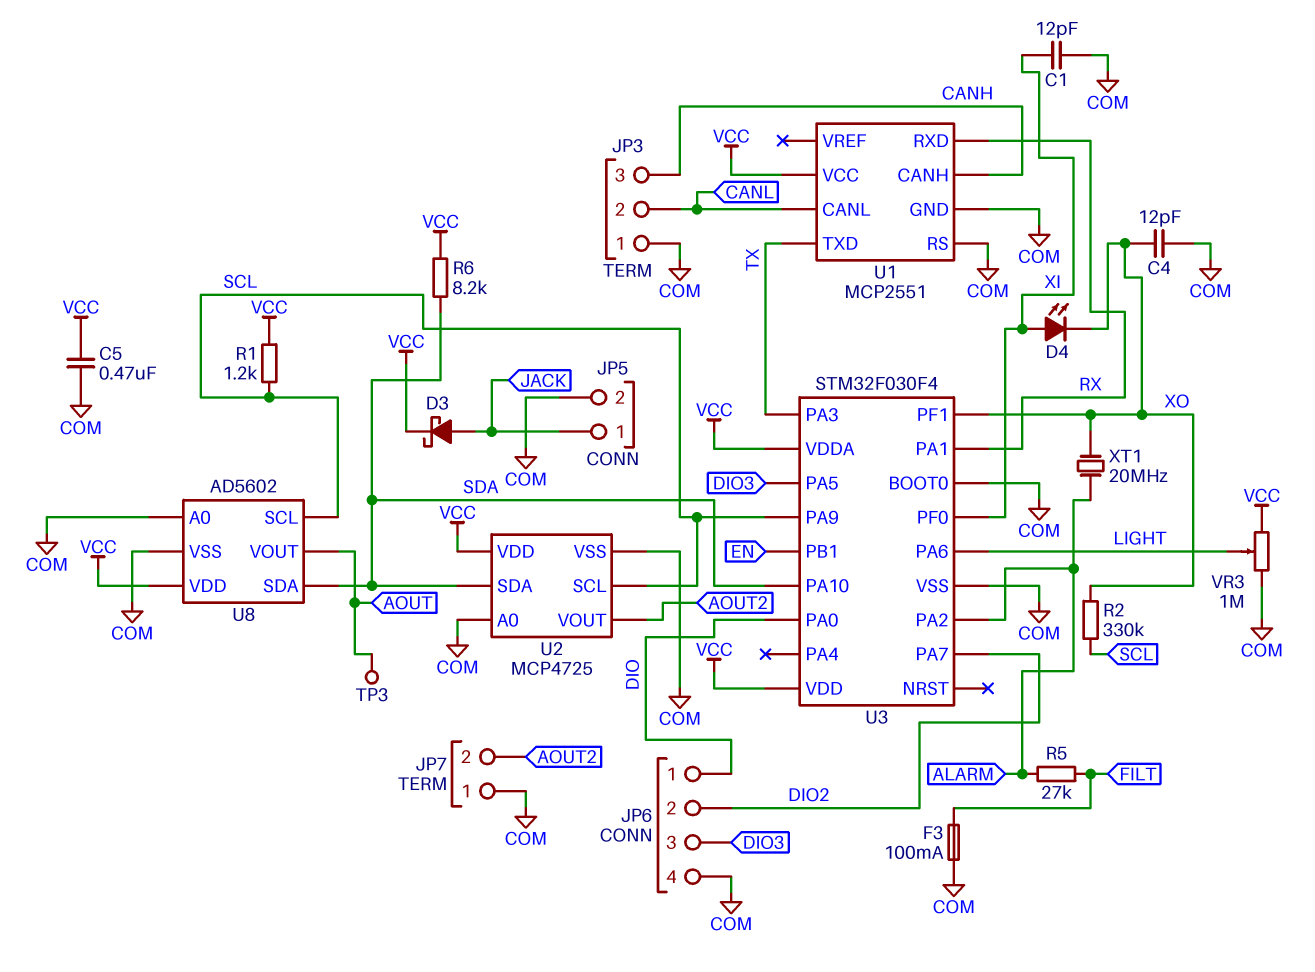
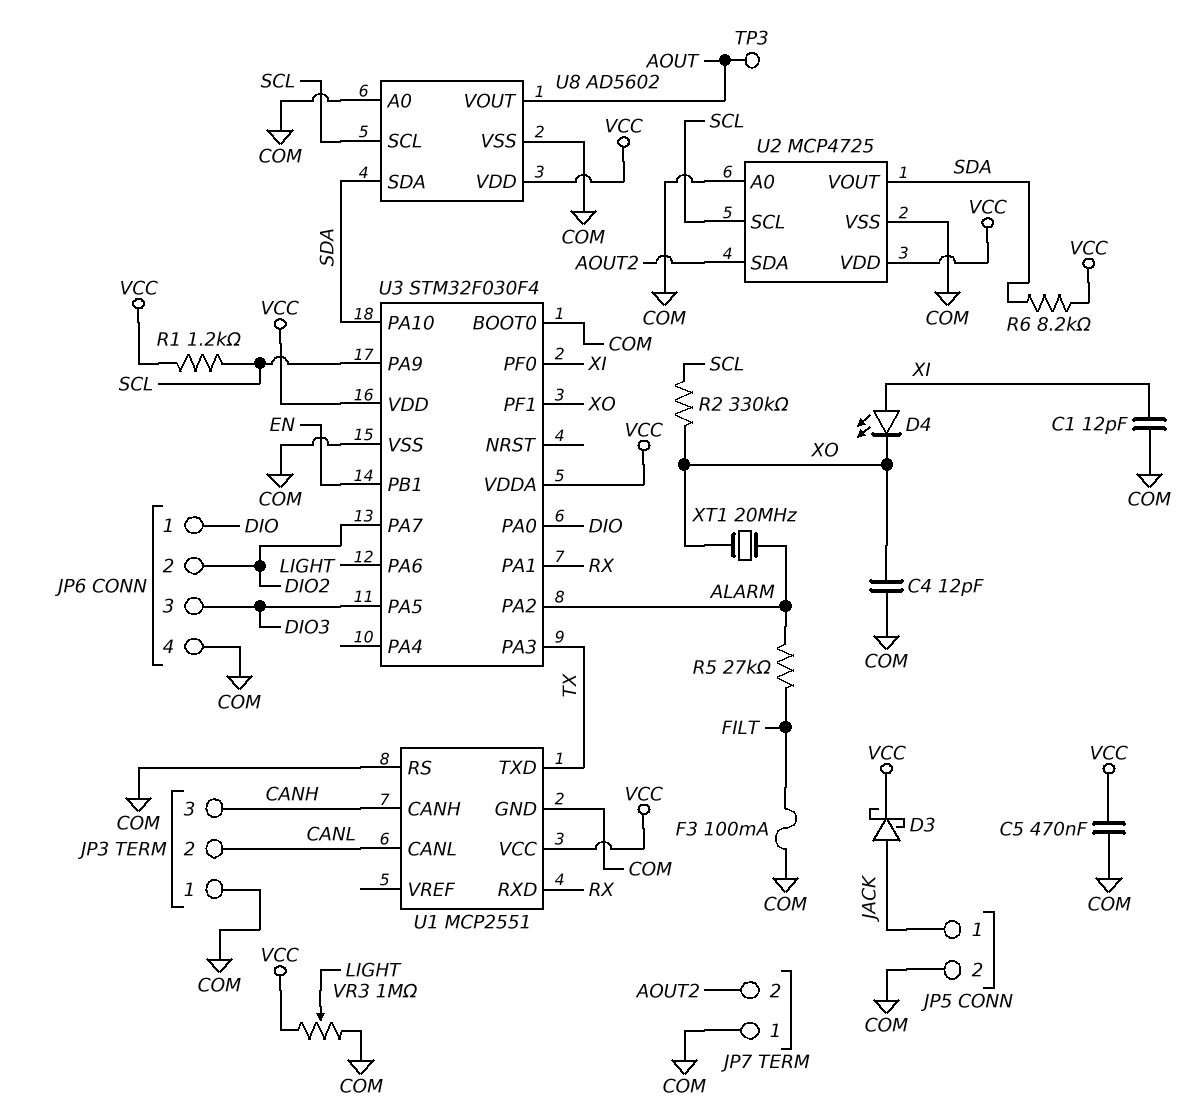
U2 pin SDA: SDA -> AOUT2
U2 pin VOUT: AOUT2 -> SDA

